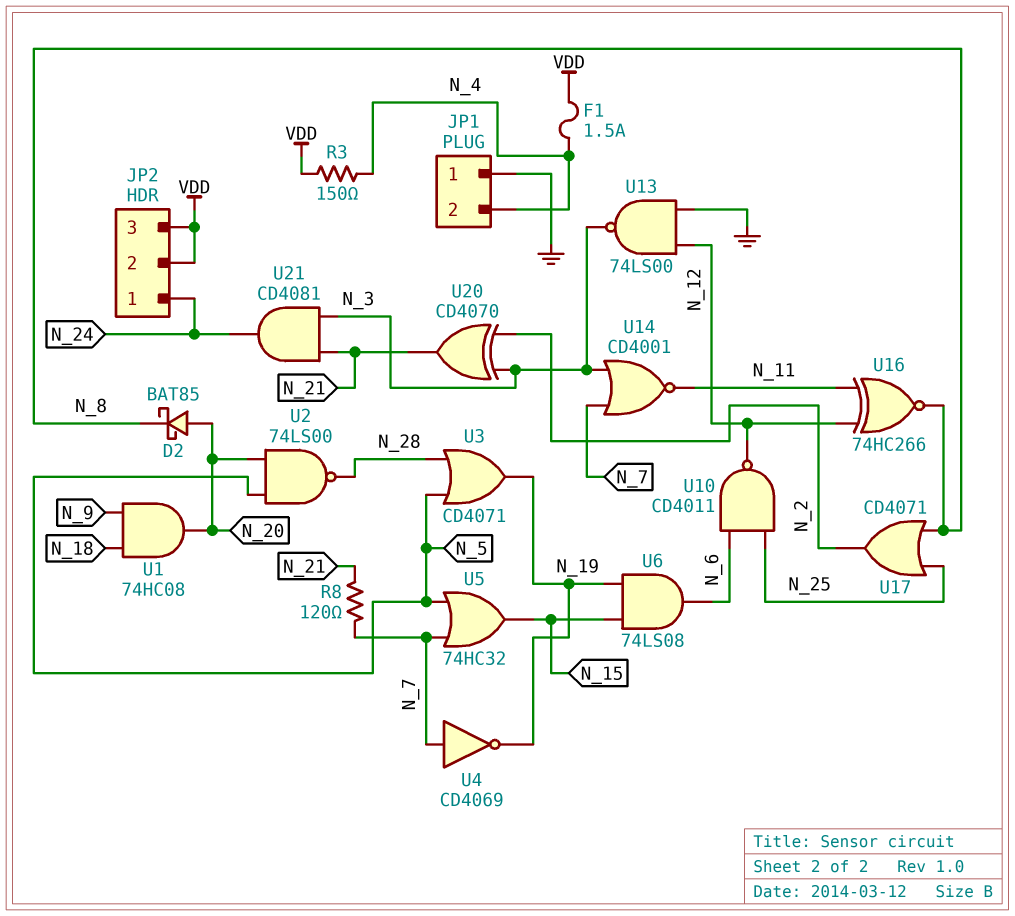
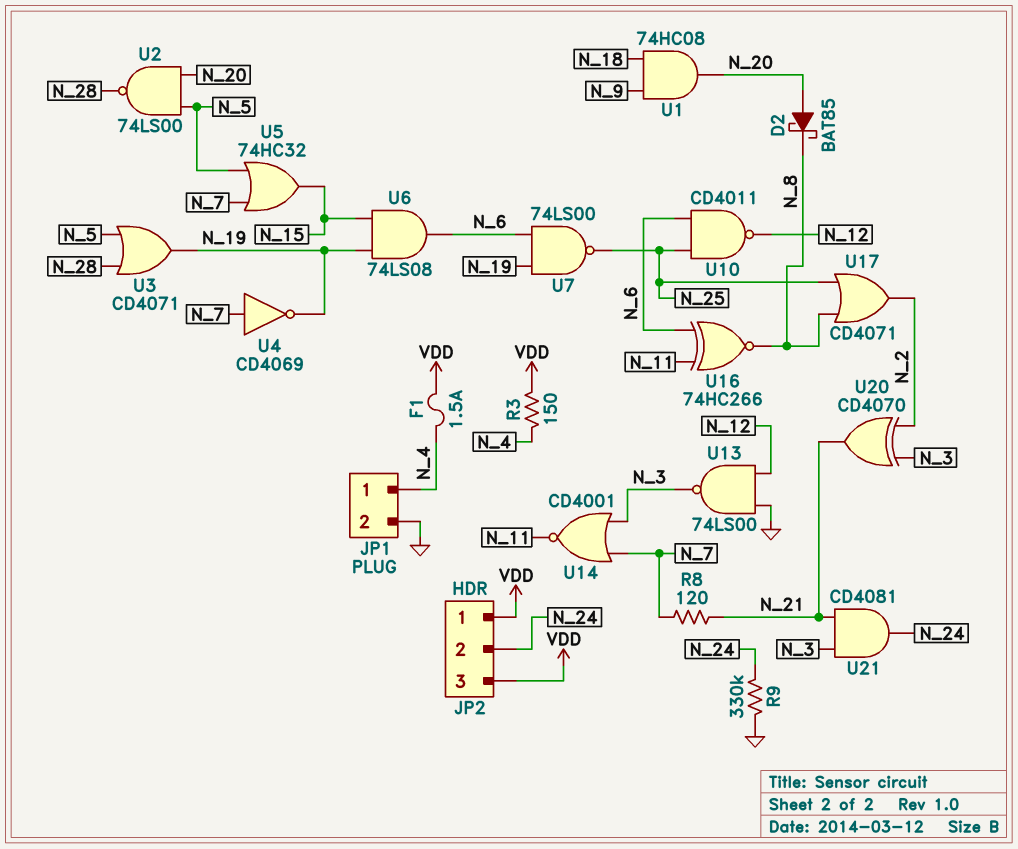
JP1 pin 1: GND -> N_4
JP1 pin 2: N_4 -> GND
JP2 pin 1: N_24 -> VDD
JP2 pin 2: VDD -> N_24
R9: none -> 330k (GND, N_24)
U7: none -> NAND 74LS00 (in N_6, in N_19, out N_25)
U16: XNOR 74HC266 (in N_11, in N_12, out N_8) -> XNOR 74HC266 (in N_6, in N_11, out N_8)

